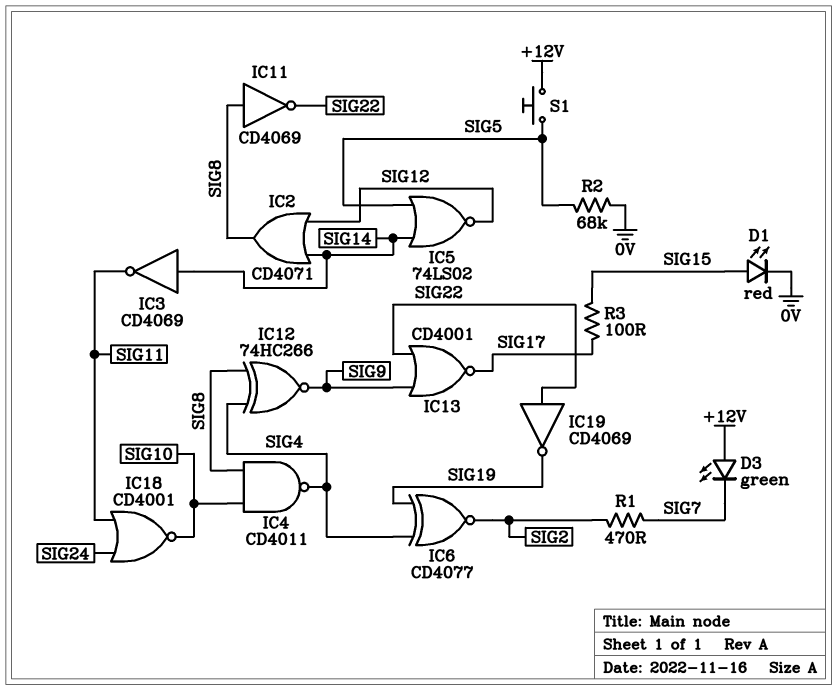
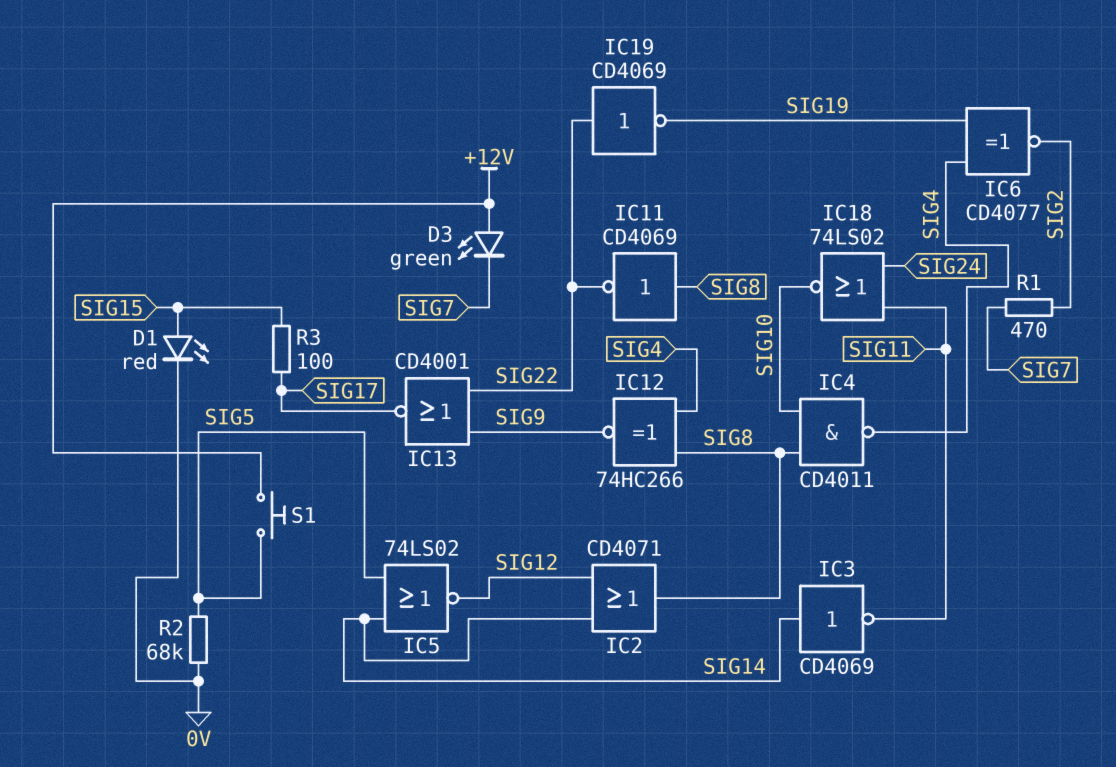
IC18: NOR CD4001 (in SIG11, in SIG24, out SIG10) -> NOR 74LS02 (in SIG11, in SIG24, out SIG10)

